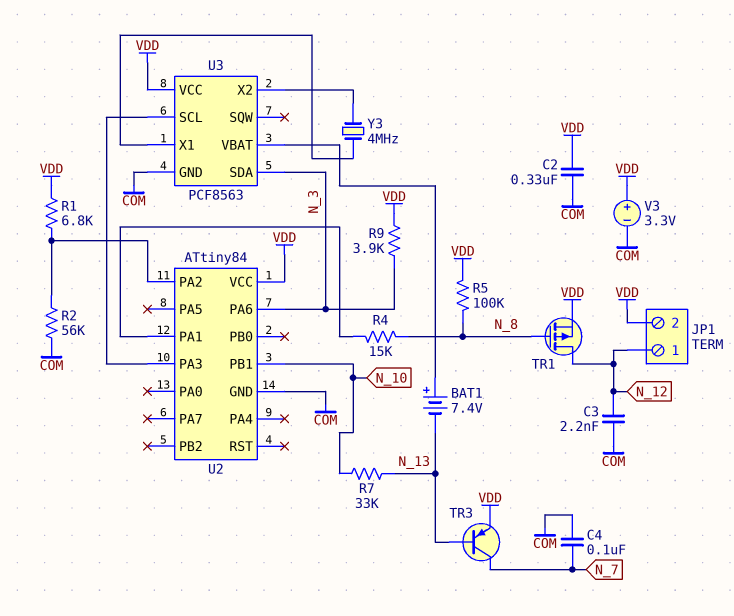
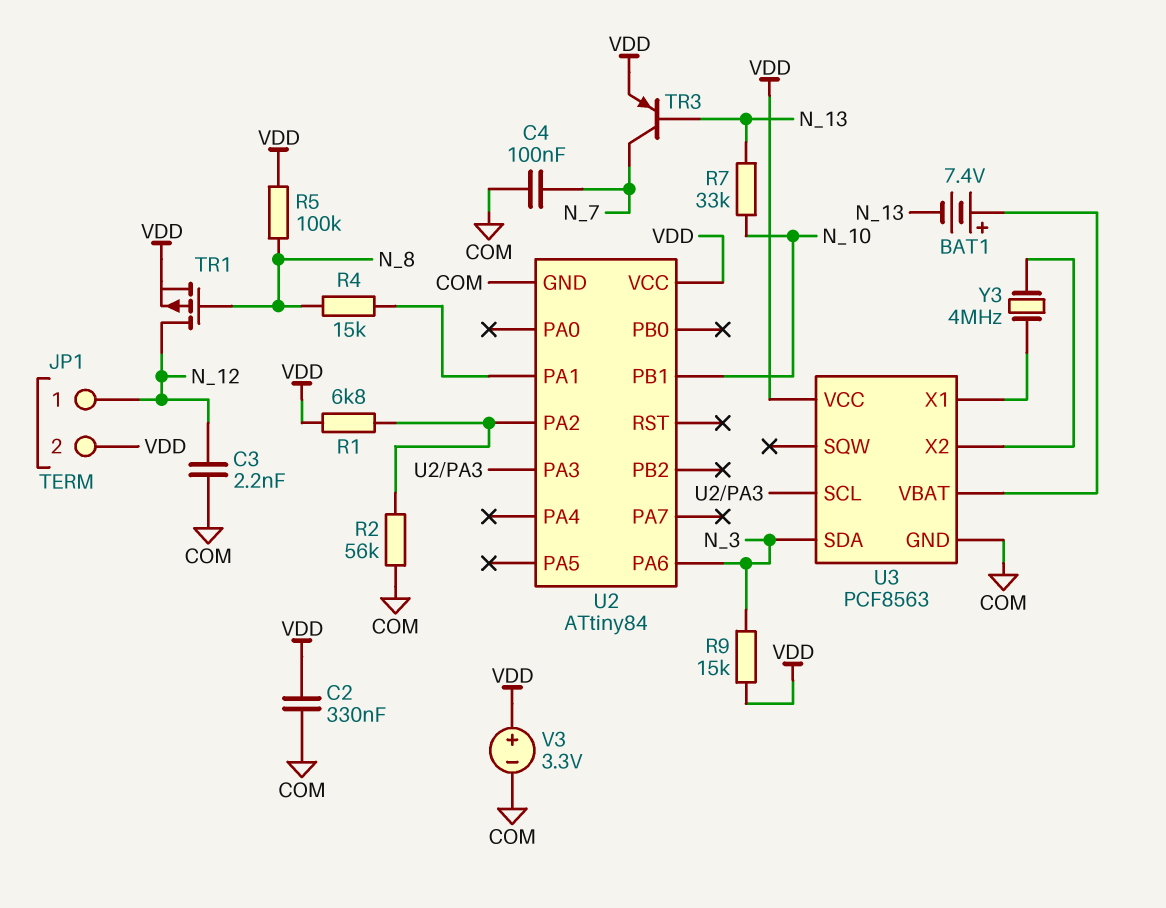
R9: 3.9k (N_3, VDD) -> 15k (N_3, VDD)

